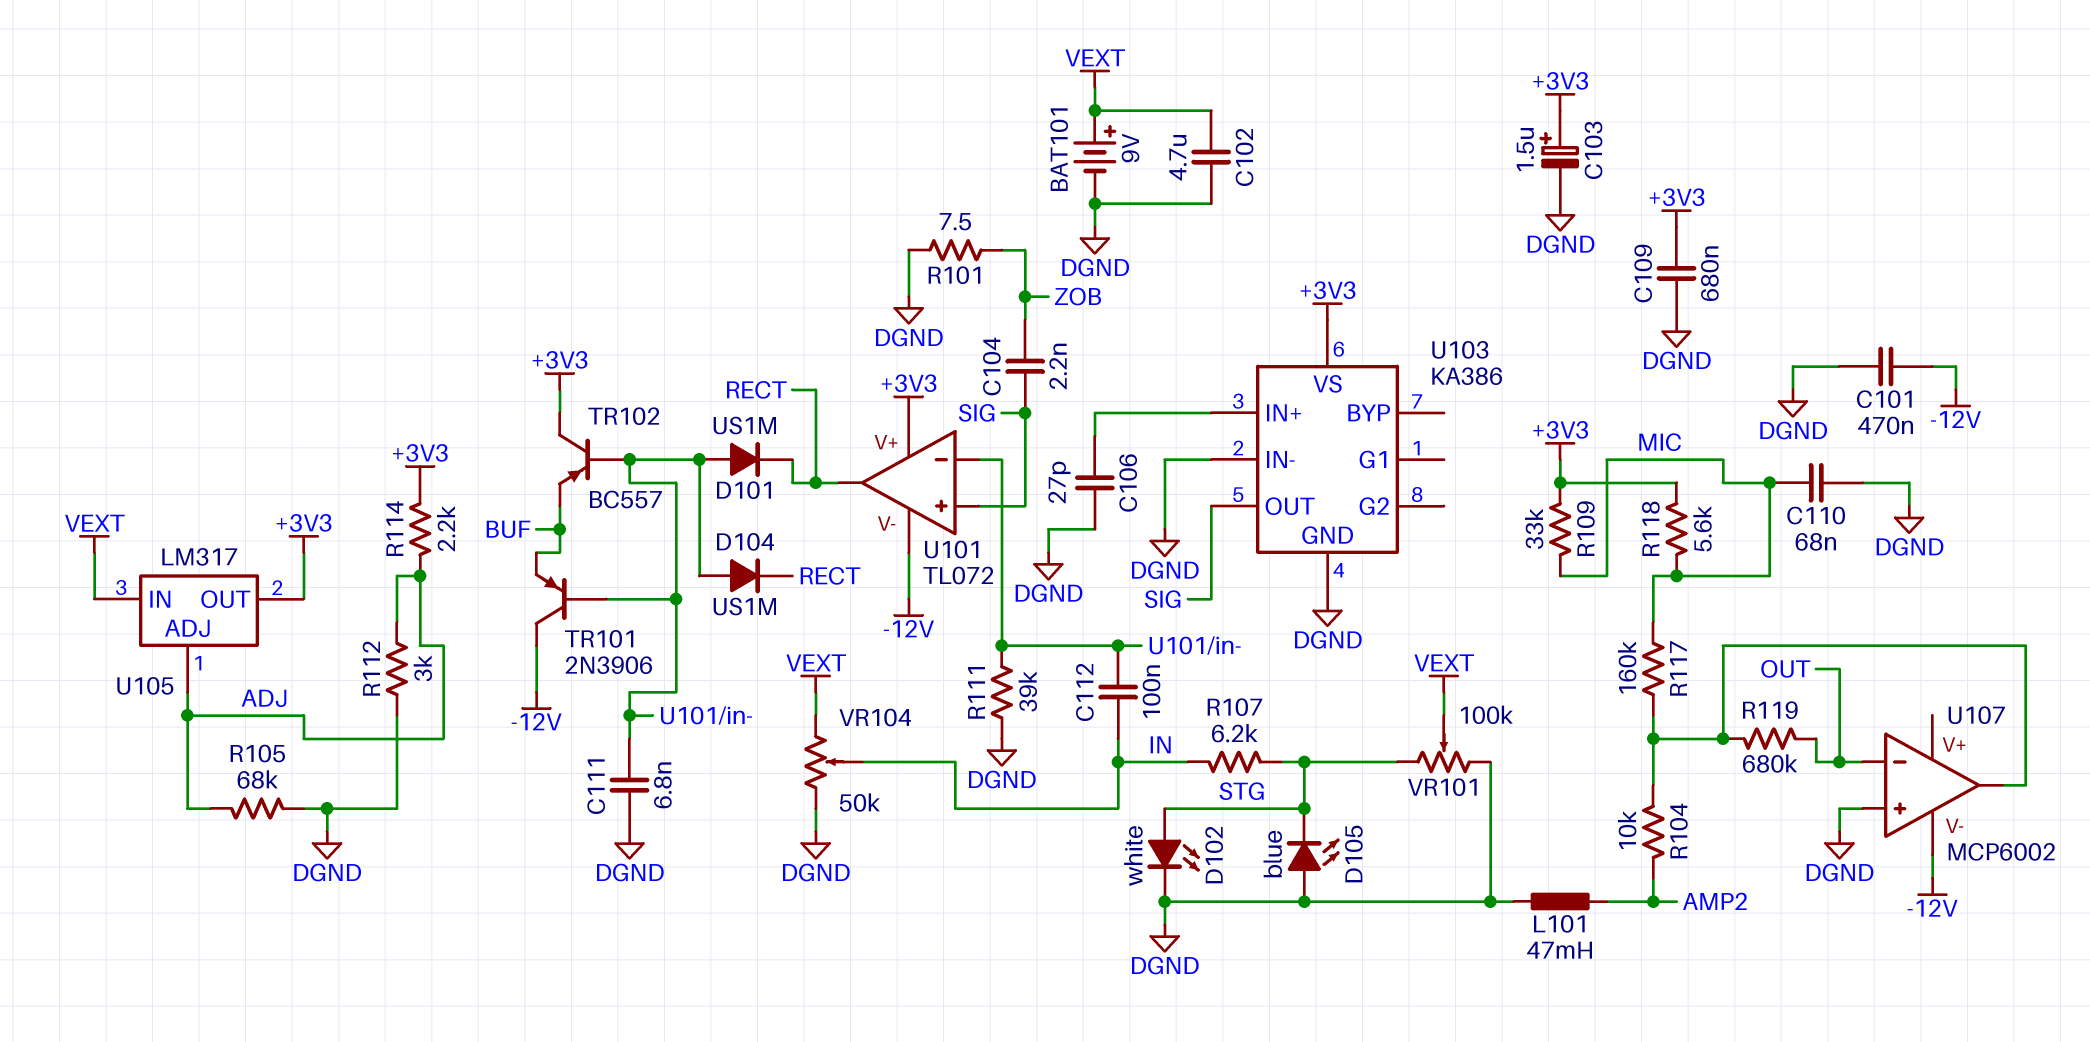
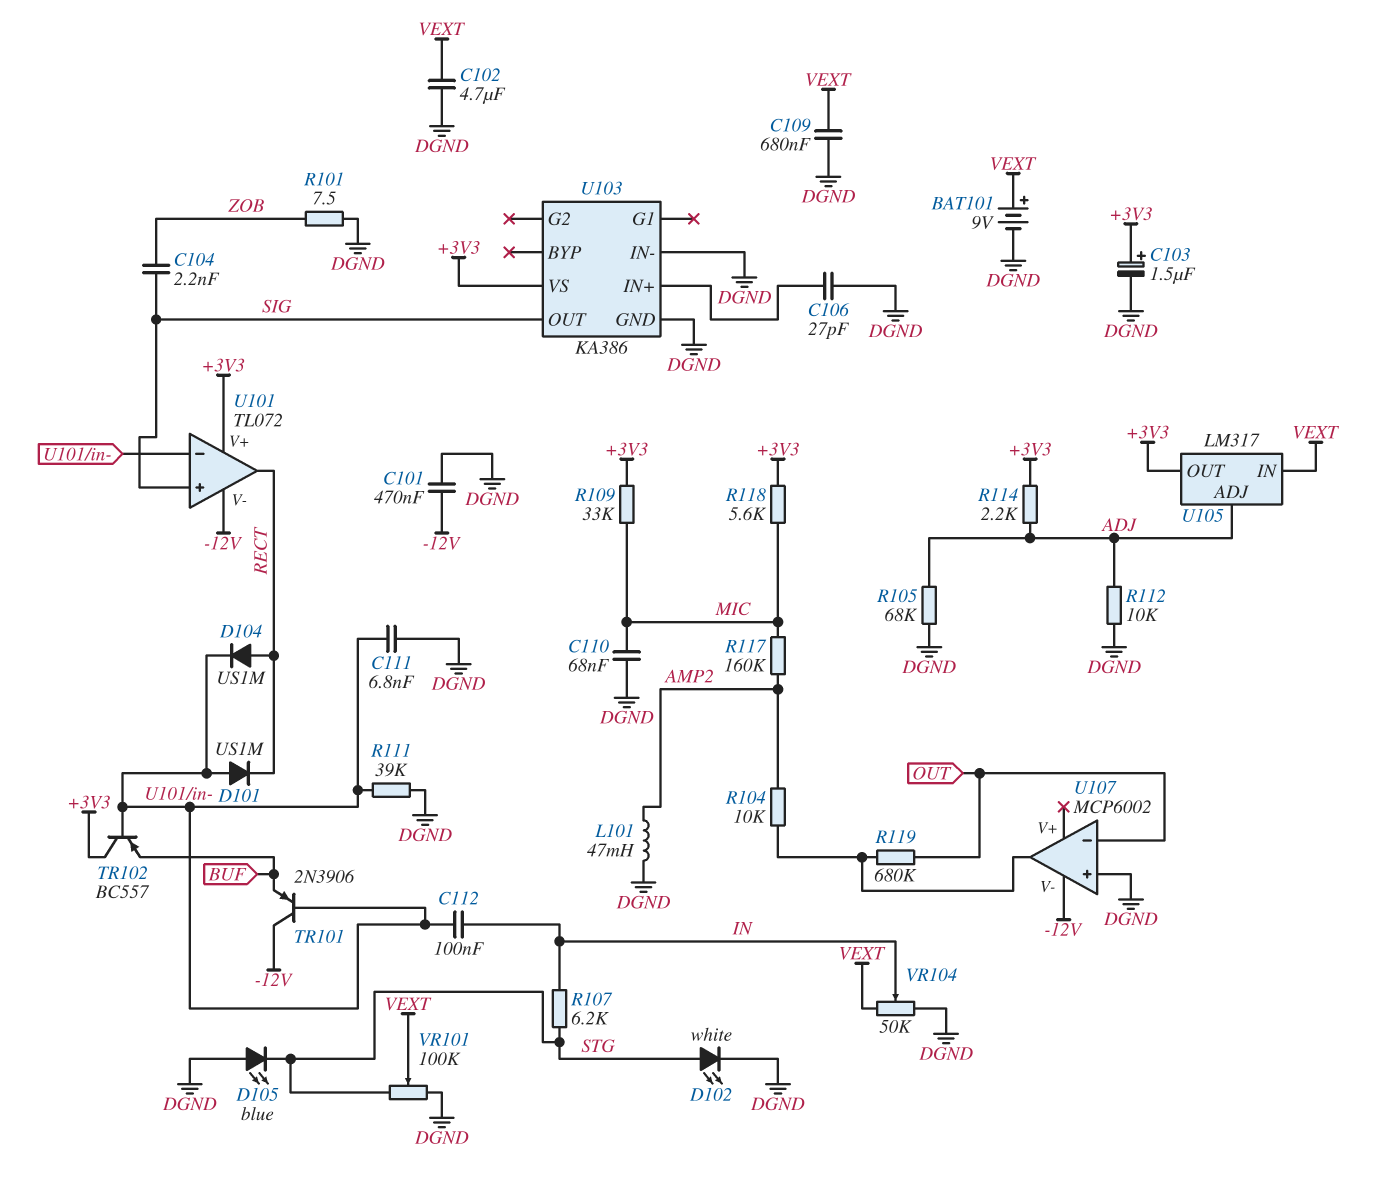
C109: 680nF (+3V3, DGND) -> 680nF (DGND, VEXT)
D104: diode US1M (A U101/in-, K RECT) -> diode US1M (A RECT, K U101/in-)
R112: 3k (ADJ, DGND) -> 10k (ADJ, DGND)
R117: 160k (MIC, U107/out) -> 160k (AMP2, MIC)

